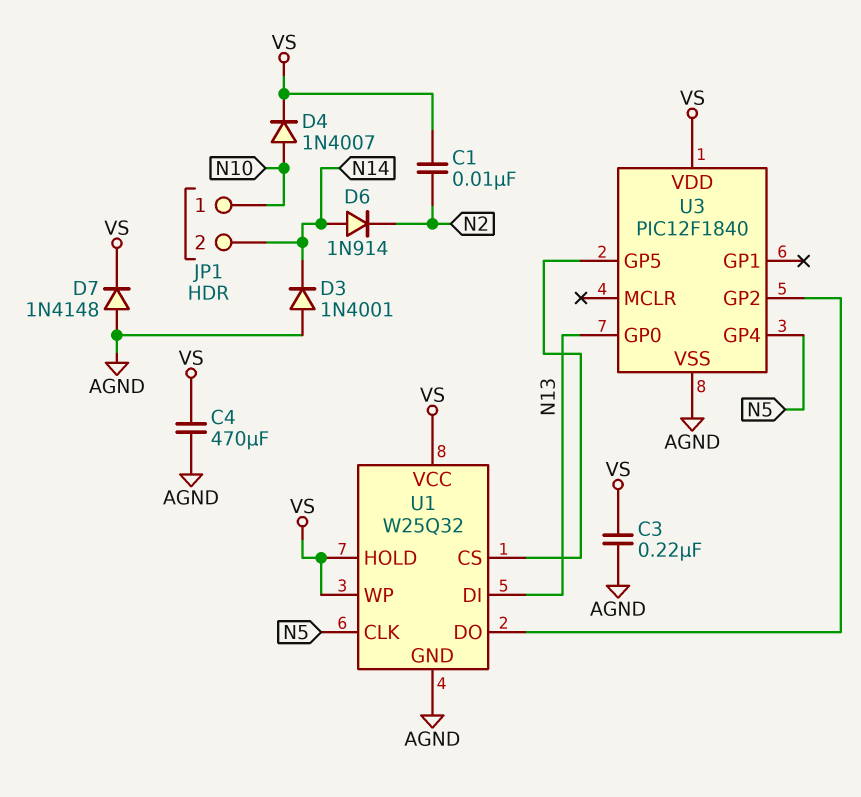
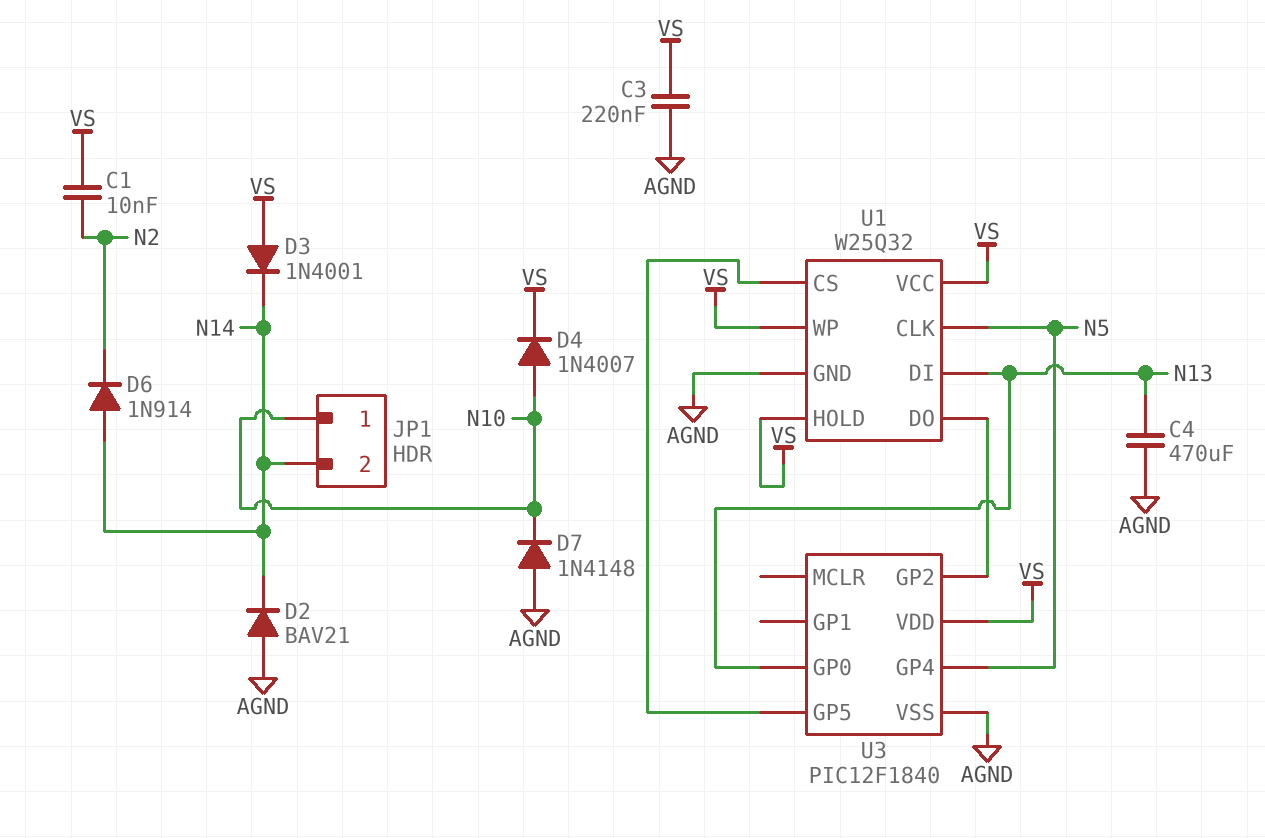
C4: 470uF (AGND, VS) -> 470uF (AGND, N13)
D2: none -> diode BAV21 (A AGND, K N14)
D3: diode 1N4001 (A AGND, K N14) -> diode 1N4001 (A VS, K N14)
D7: diode 1N4148 (A AGND, K VS) -> diode 1N4148 (A AGND, K N10)

